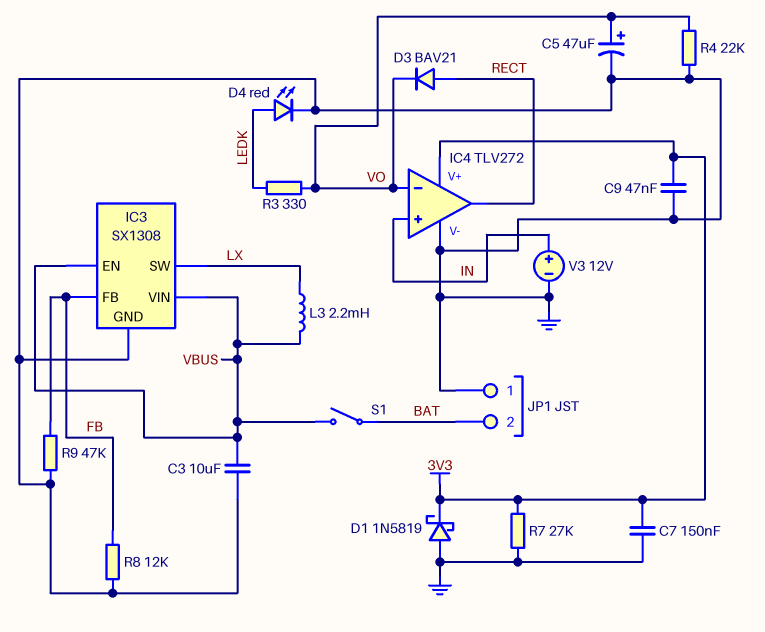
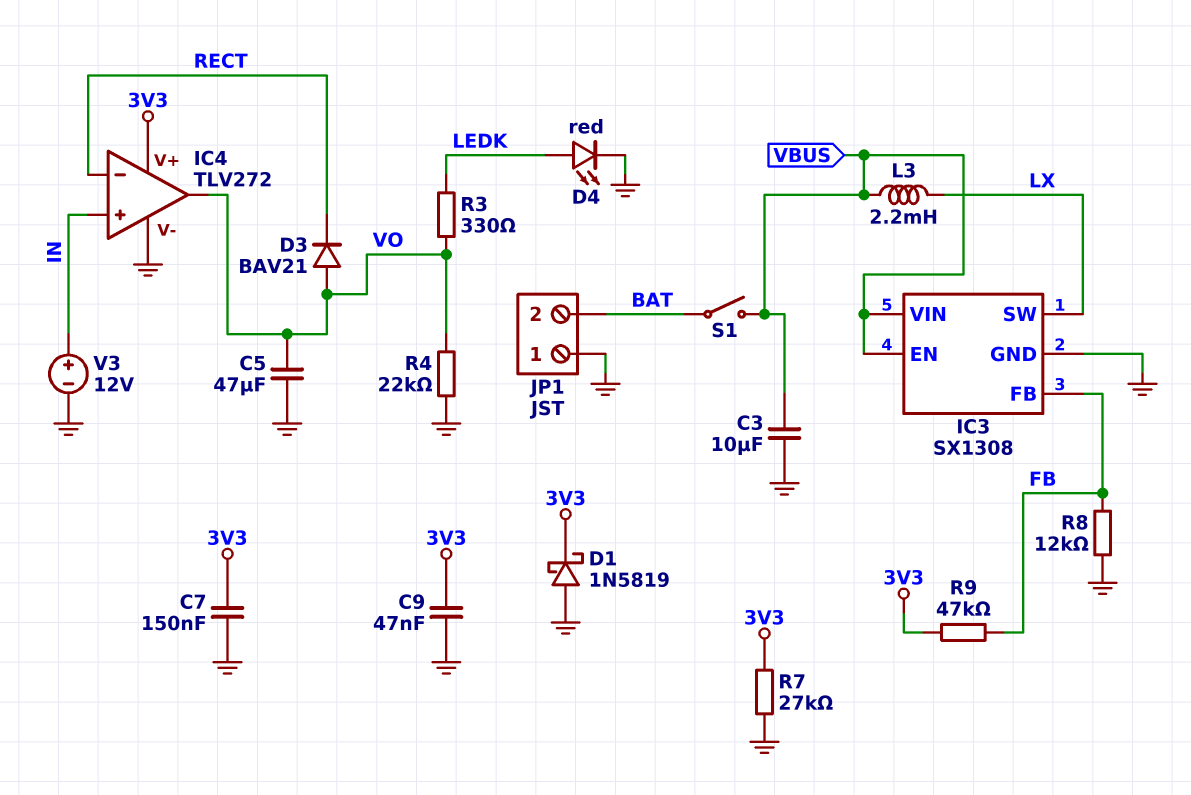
C5: 47uF (plus VO, minus GND) -> 47uF (GND, VO)
D3: diode BAV21 (A RECT, K VO) -> diode BAV21 (A VO, K RECT)
IC4 pin in-: VO -> RECT
IC4 pin out: RECT -> VO
R9: 47k (FB, GND) -> 47k (3V3, FB)

